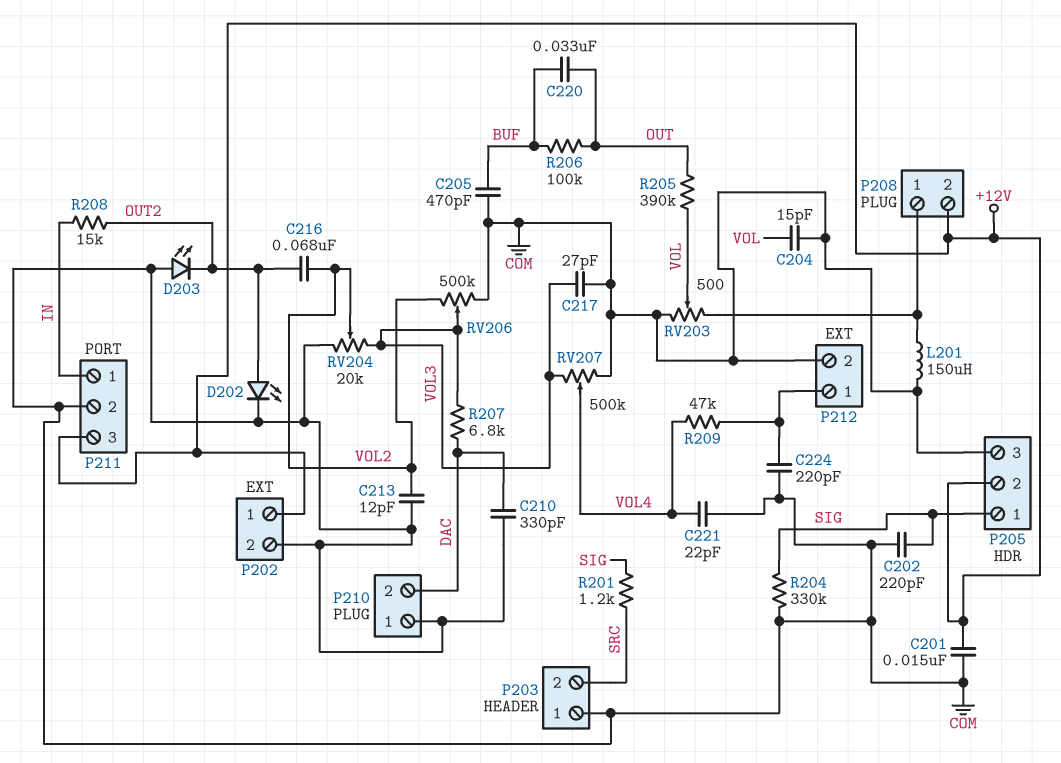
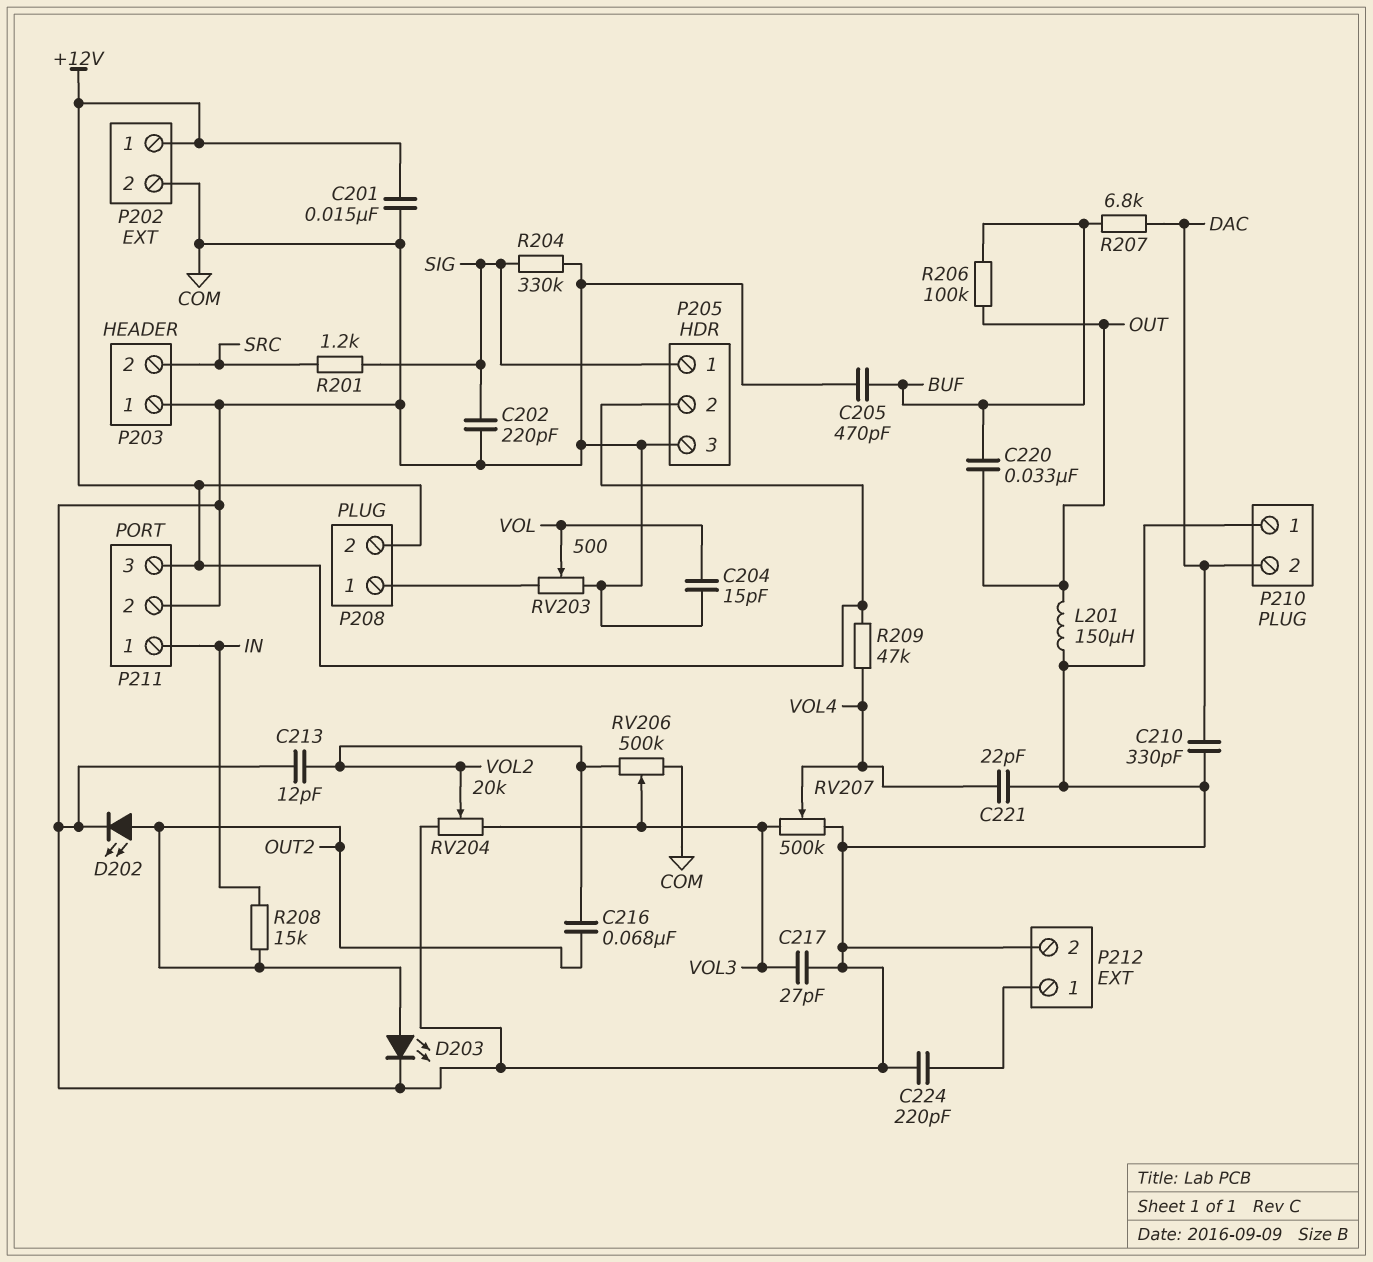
D203: LED (A COM, K OUT2) -> LED (A OUT2, K COM)
L201: 150uH (COM, P208/1) -> 150uH (COM, OUT)
R205: 390k (OUT, VOL) -> none
R207: 6.8k (DAC, VOL3) -> 6.8k (BUF, DAC)
R209: 47k (P212/1, VOL4) -> 47k (+12V, VOL4)

